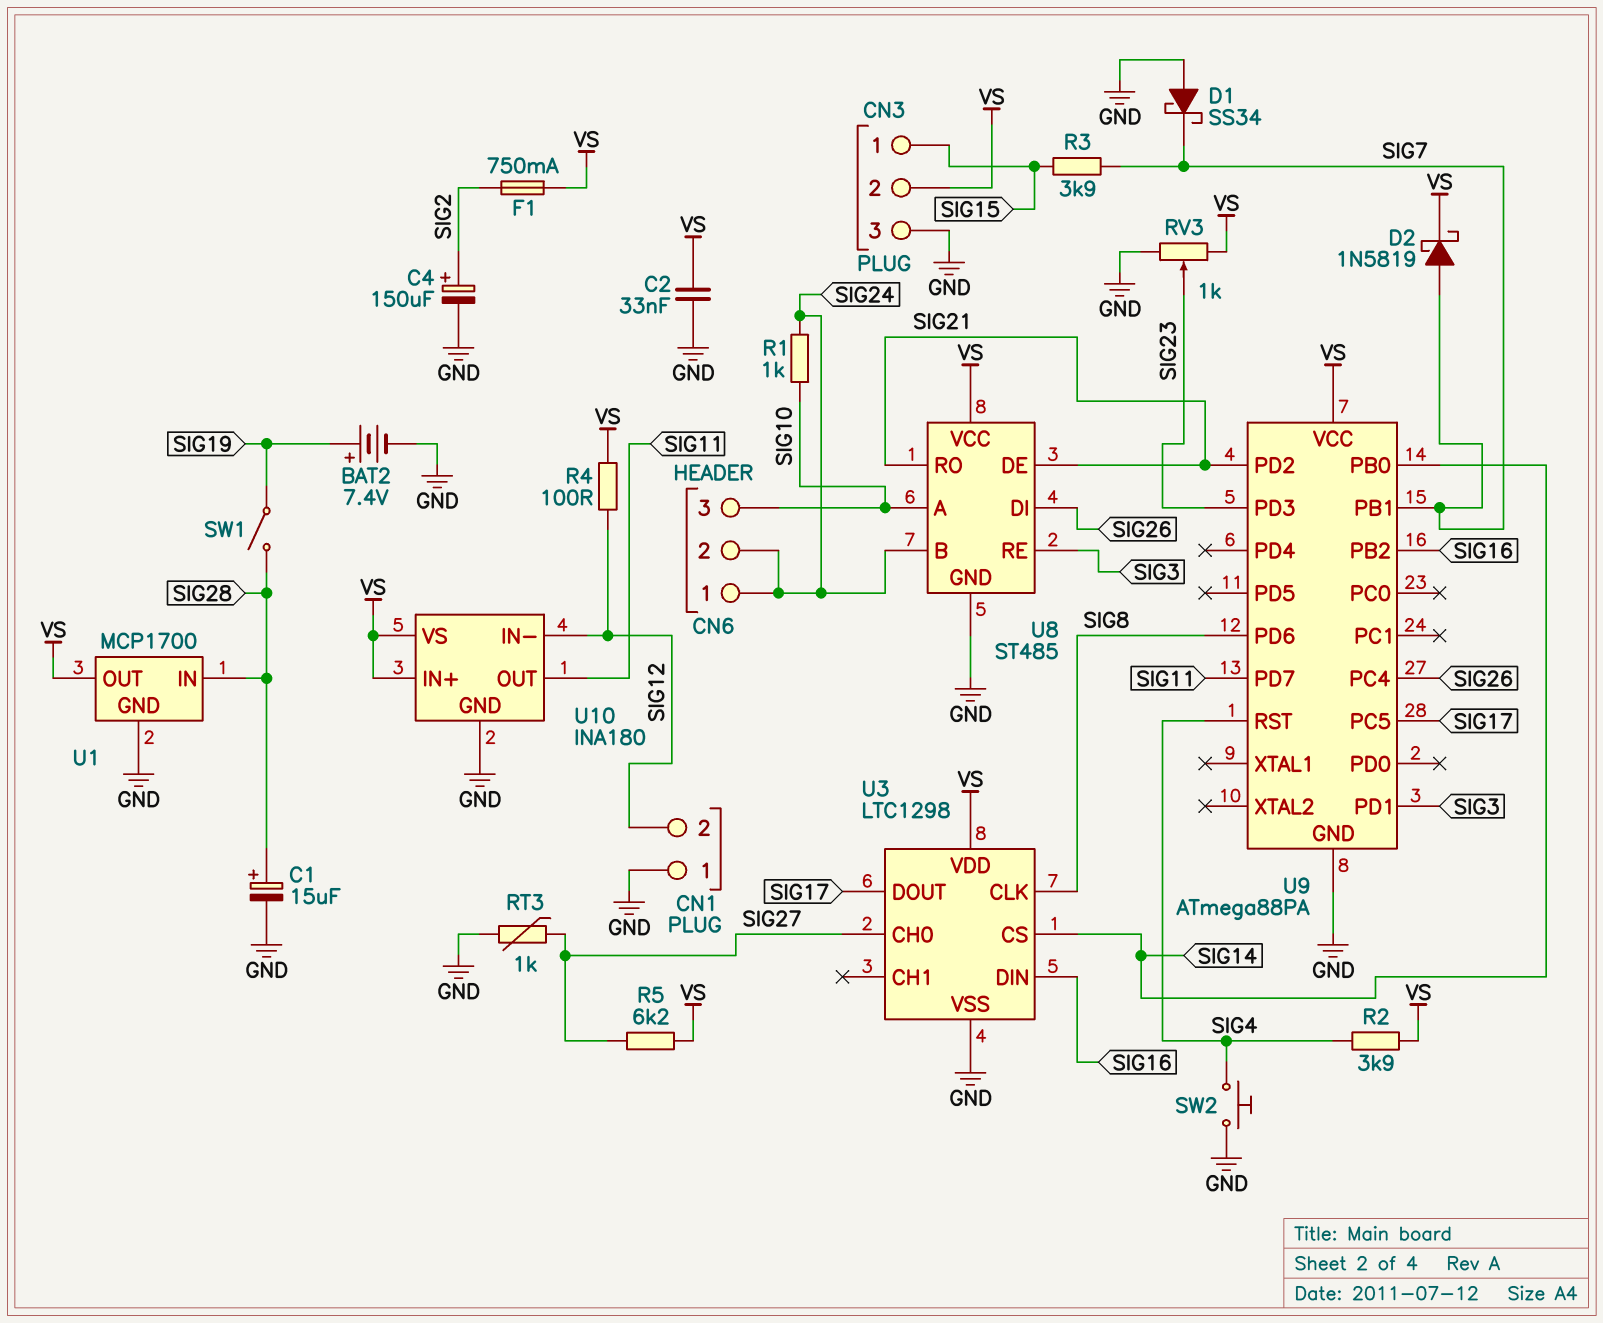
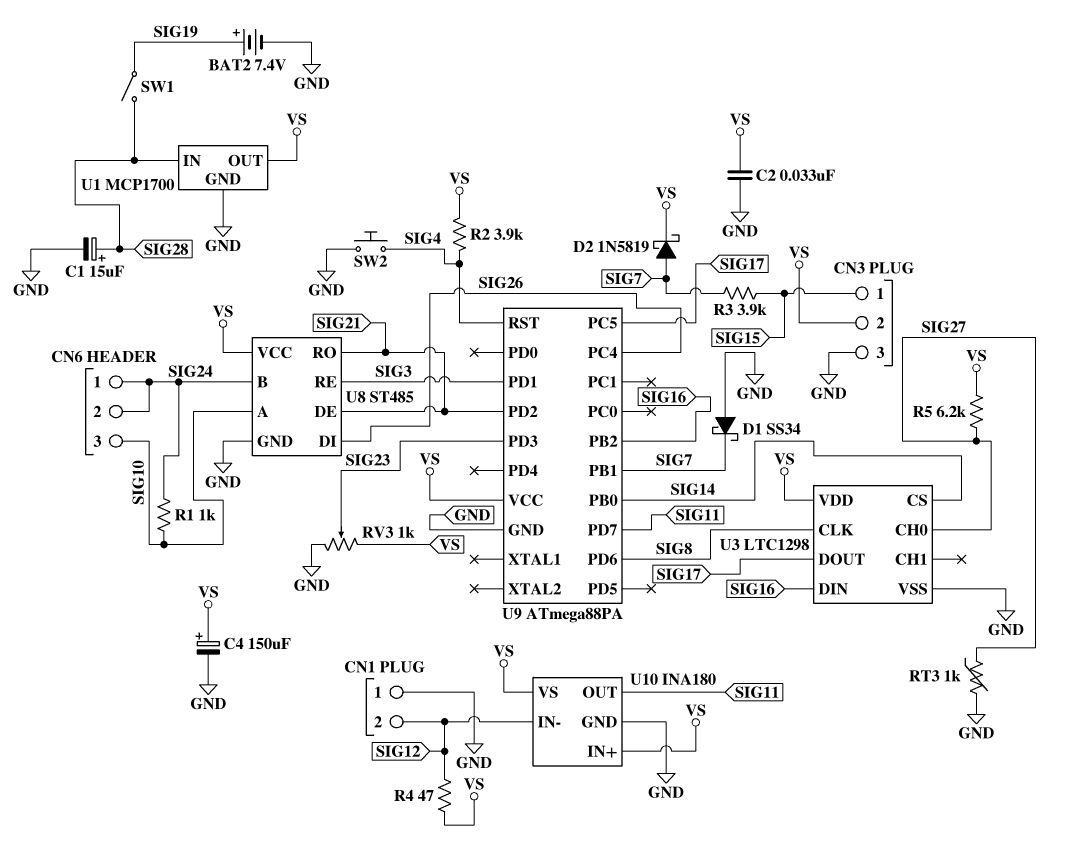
C4: 150uF (plus SIG2, minus GND) -> 150uF (plus VS, minus GND)
F1: 750mA (SIG2, VS) -> none
R4: 100 (SIG12, VS) -> 47 (SIG12, VS)

